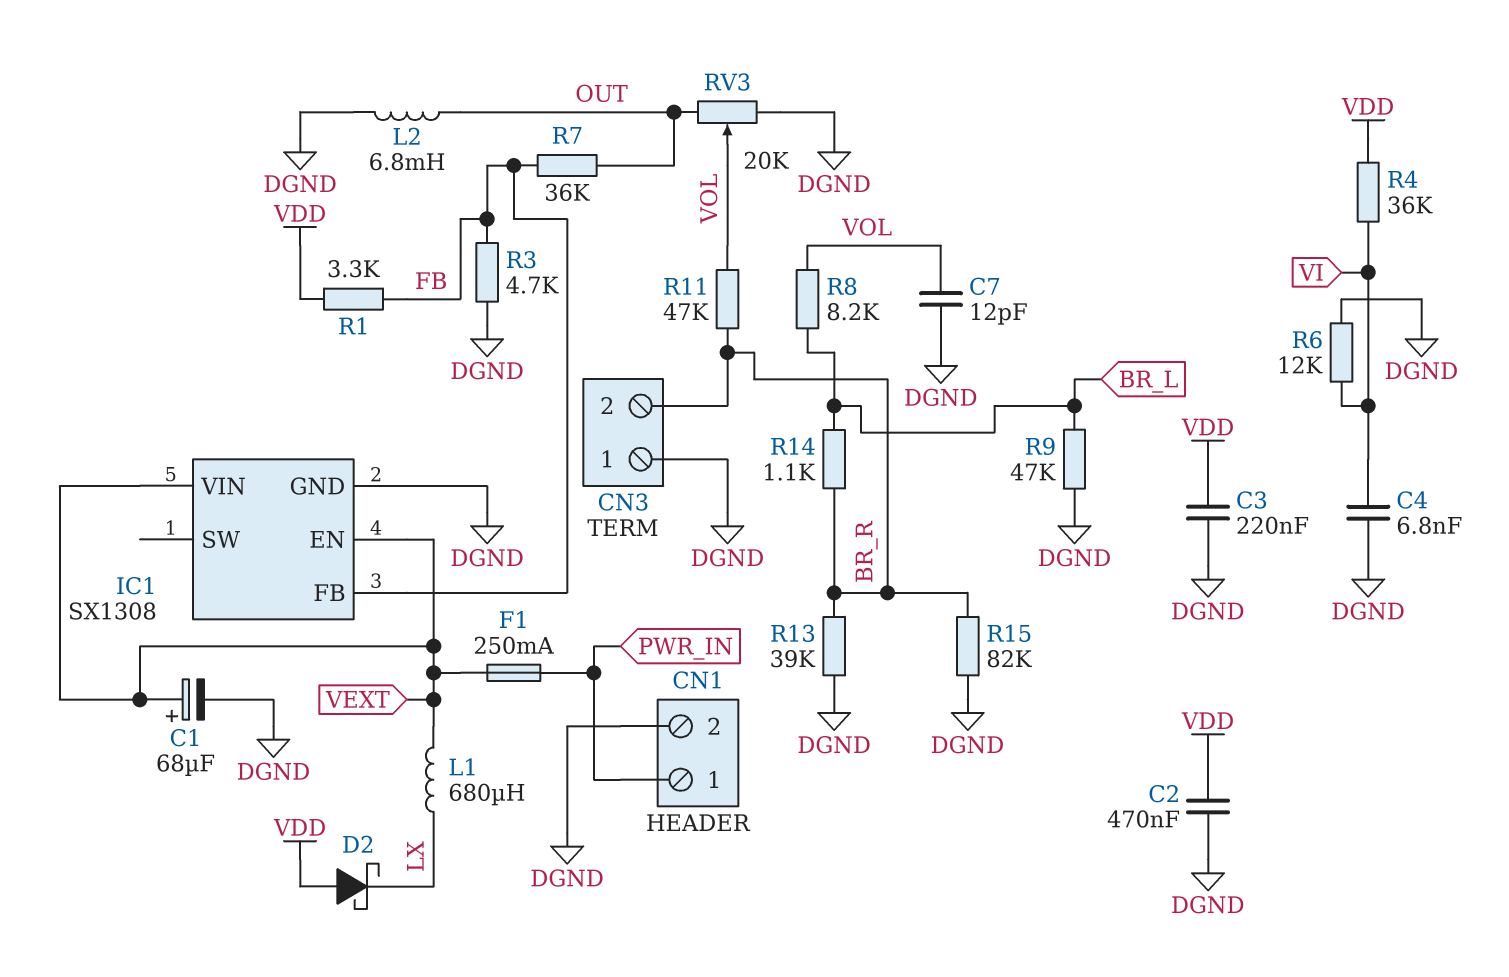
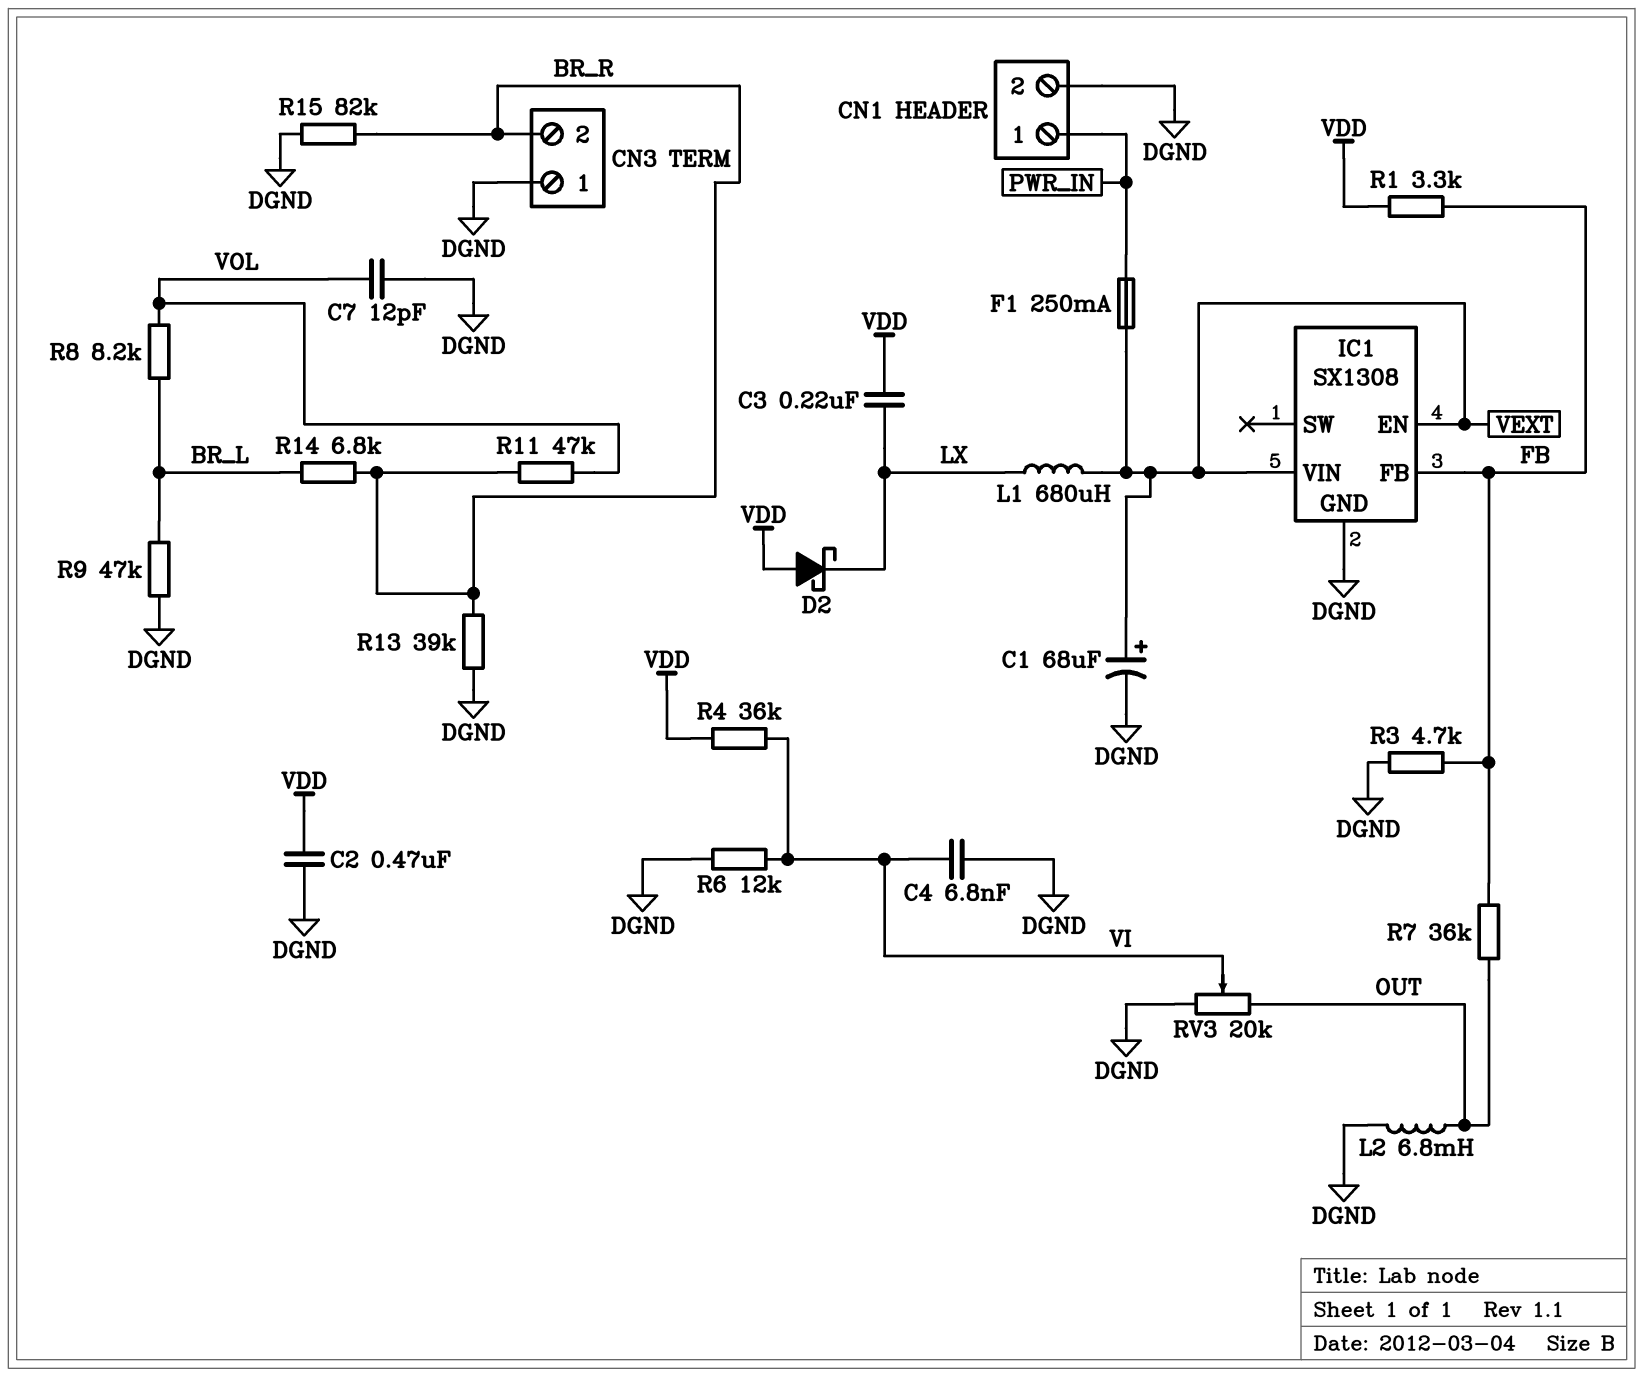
C3: 220nF (DGND, VDD) -> 220nF (LX, VDD)
R14: 1.1k (BR_L, BR_R) -> 6.8k (BR_L, BR_R)
RV3: 20k (DGND, OUT, wiper VOL) -> 20k (DGND, OUT, wiper VI)

